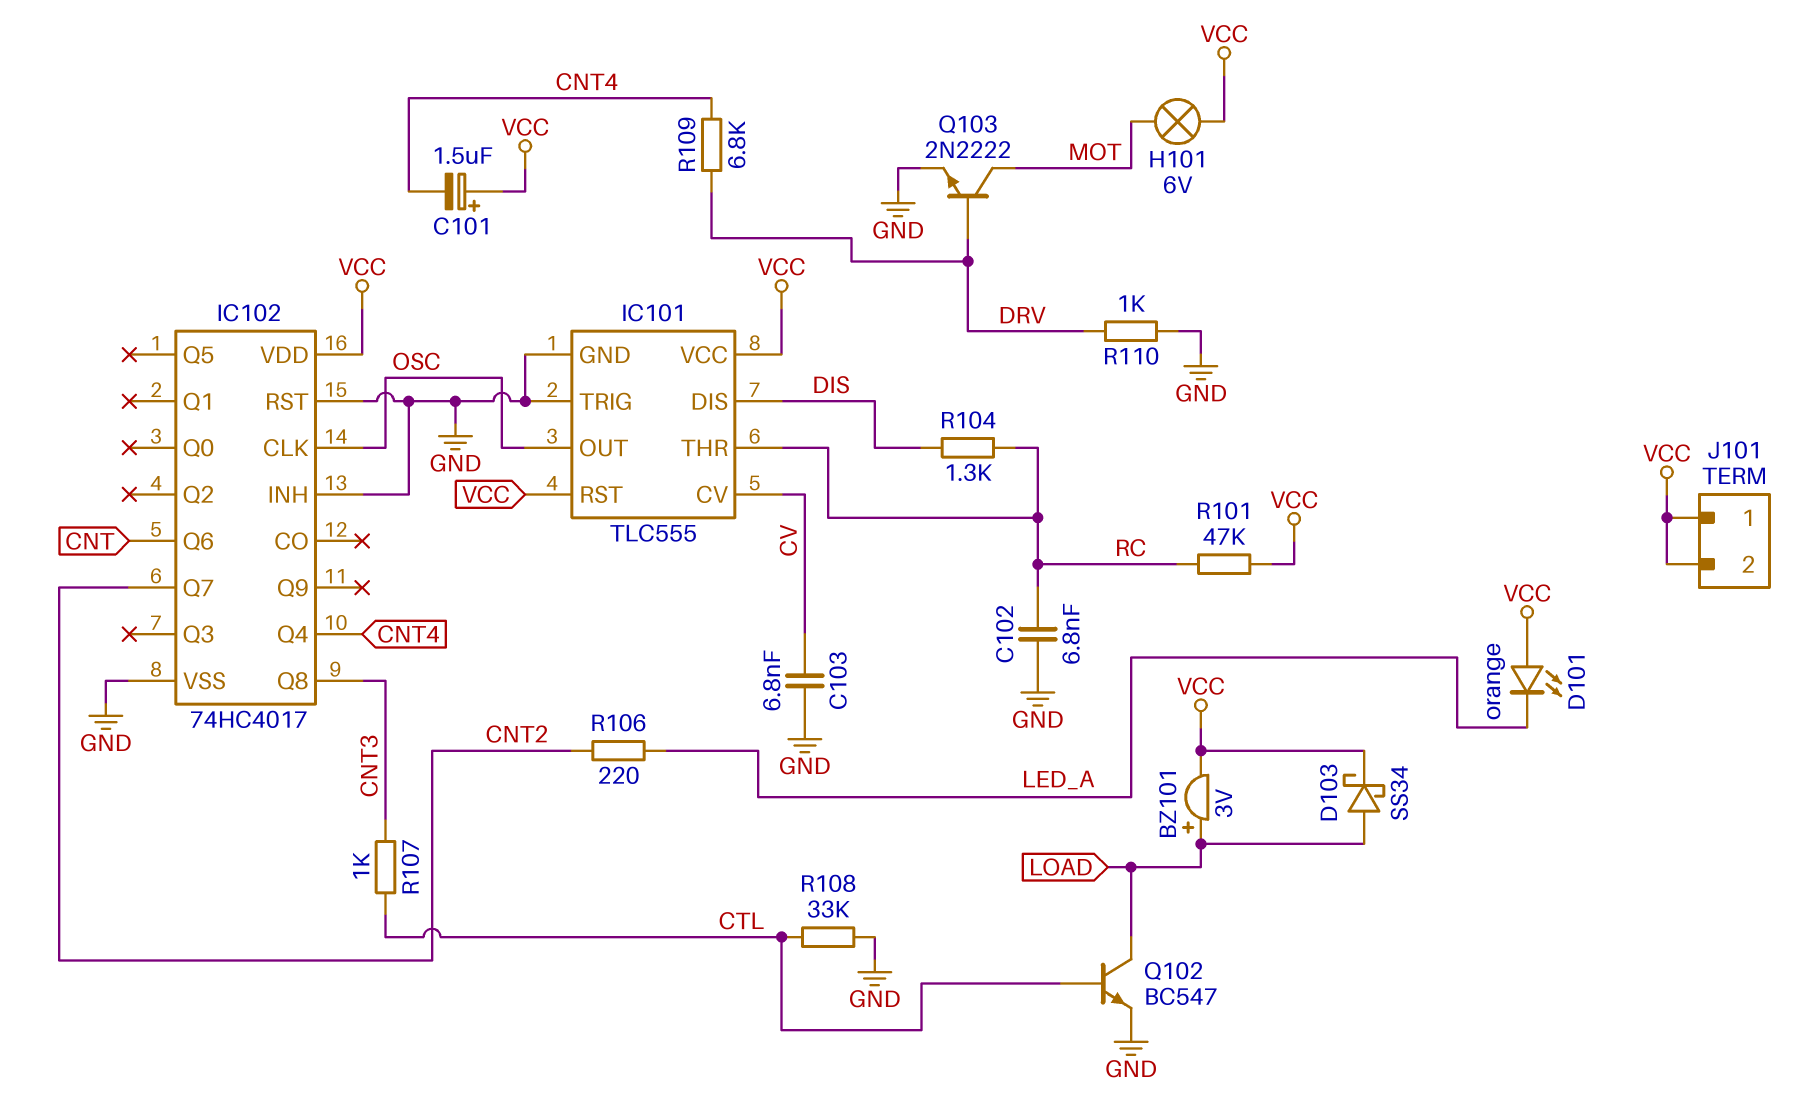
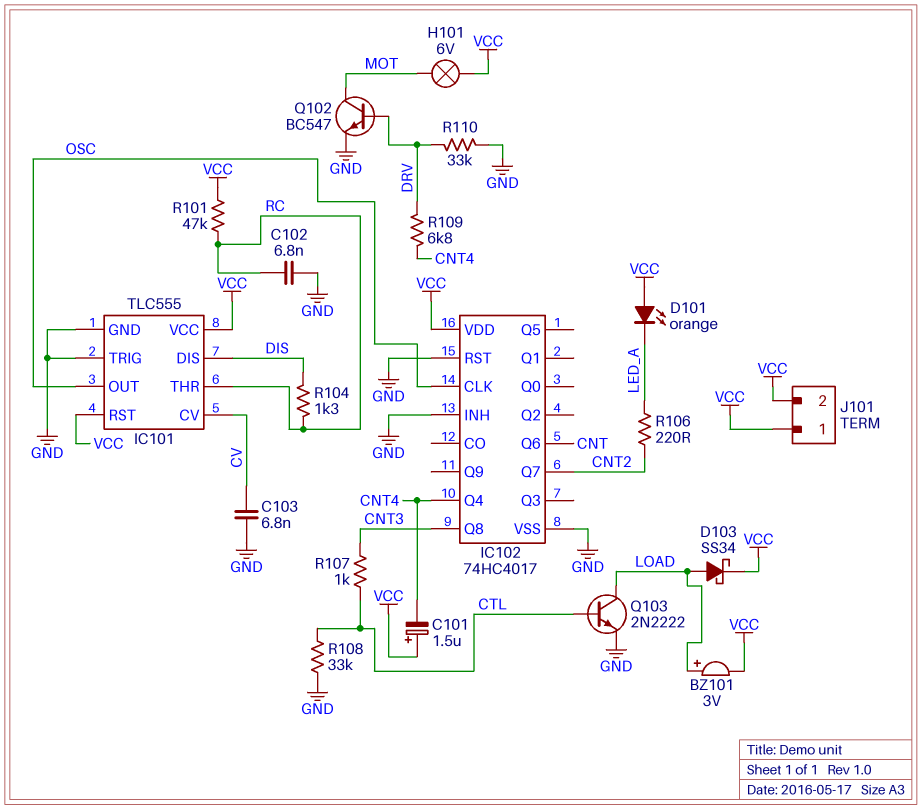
Q102: NPN BC547 (B CTL, C LOAD, E GND) -> NPN BC547 (B DRV, C MOT, E GND)
Q103: NPN 2N2222 (B DRV, C MOT, E GND) -> NPN 2N2222 (B CTL, C LOAD, E GND)
R110: 1k (DRV, GND) -> 33k (DRV, GND)

